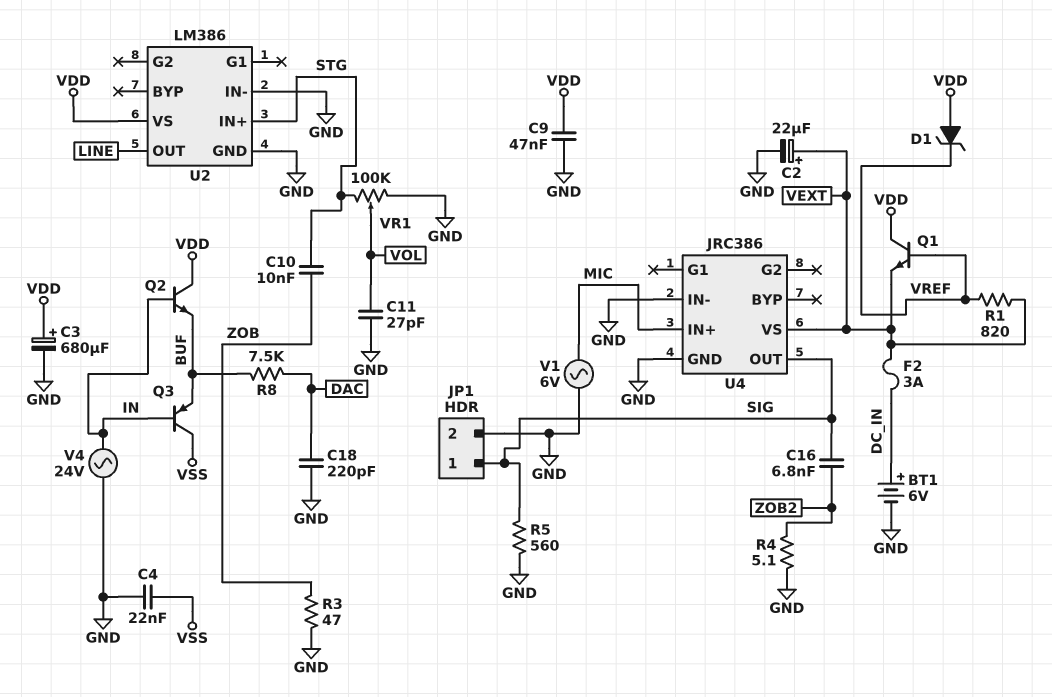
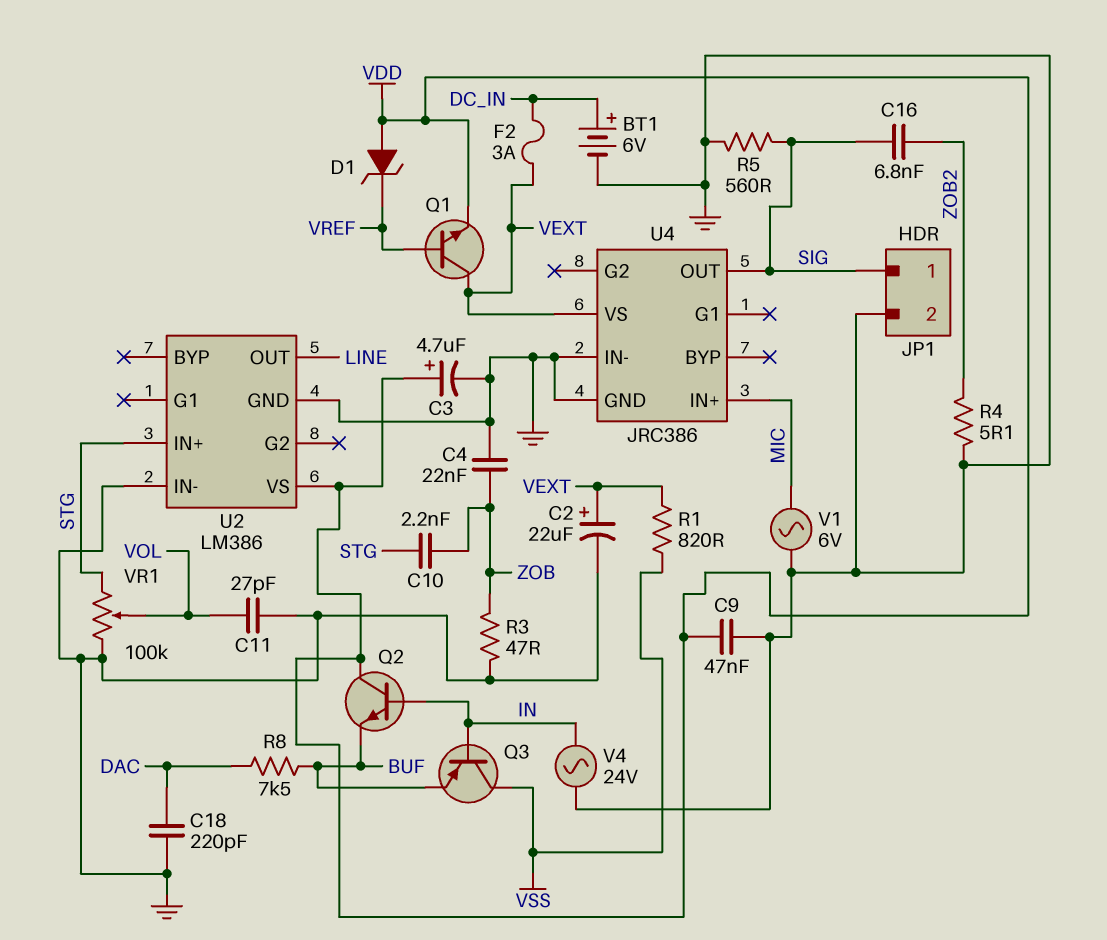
C3: 680uF (plus VDD, minus GND) -> 4.7uF (plus VDD, minus GND)
C4: 22nF (GND, VSS) -> 22nF (GND, ZOB)
C10: 10nF (STG, ZOB) -> 2.2nF (STG, ZOB)
Q1: NPN (B VREF, C VDD, E VEXT) -> NPN (B VREF, C VEXT, E VDD)
R1: 820 (VEXT, VREF) -> 820 (VEXT, VSS)

